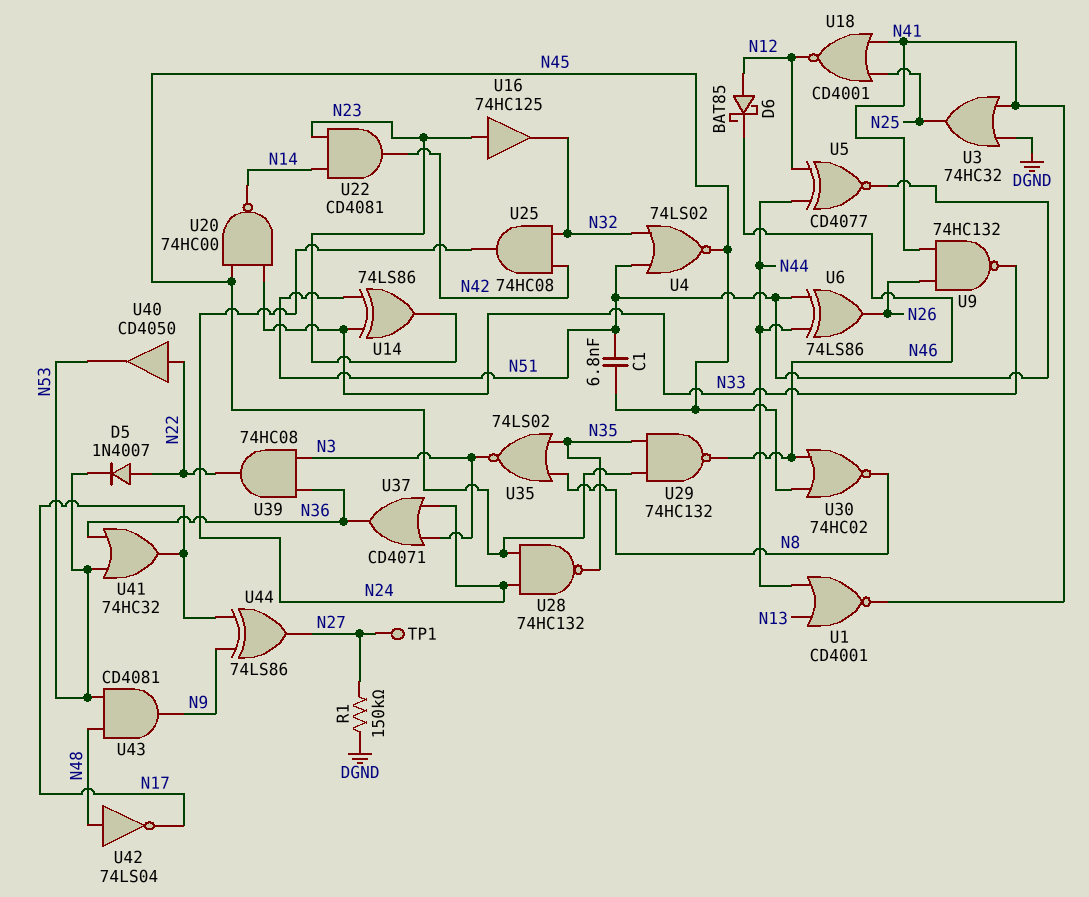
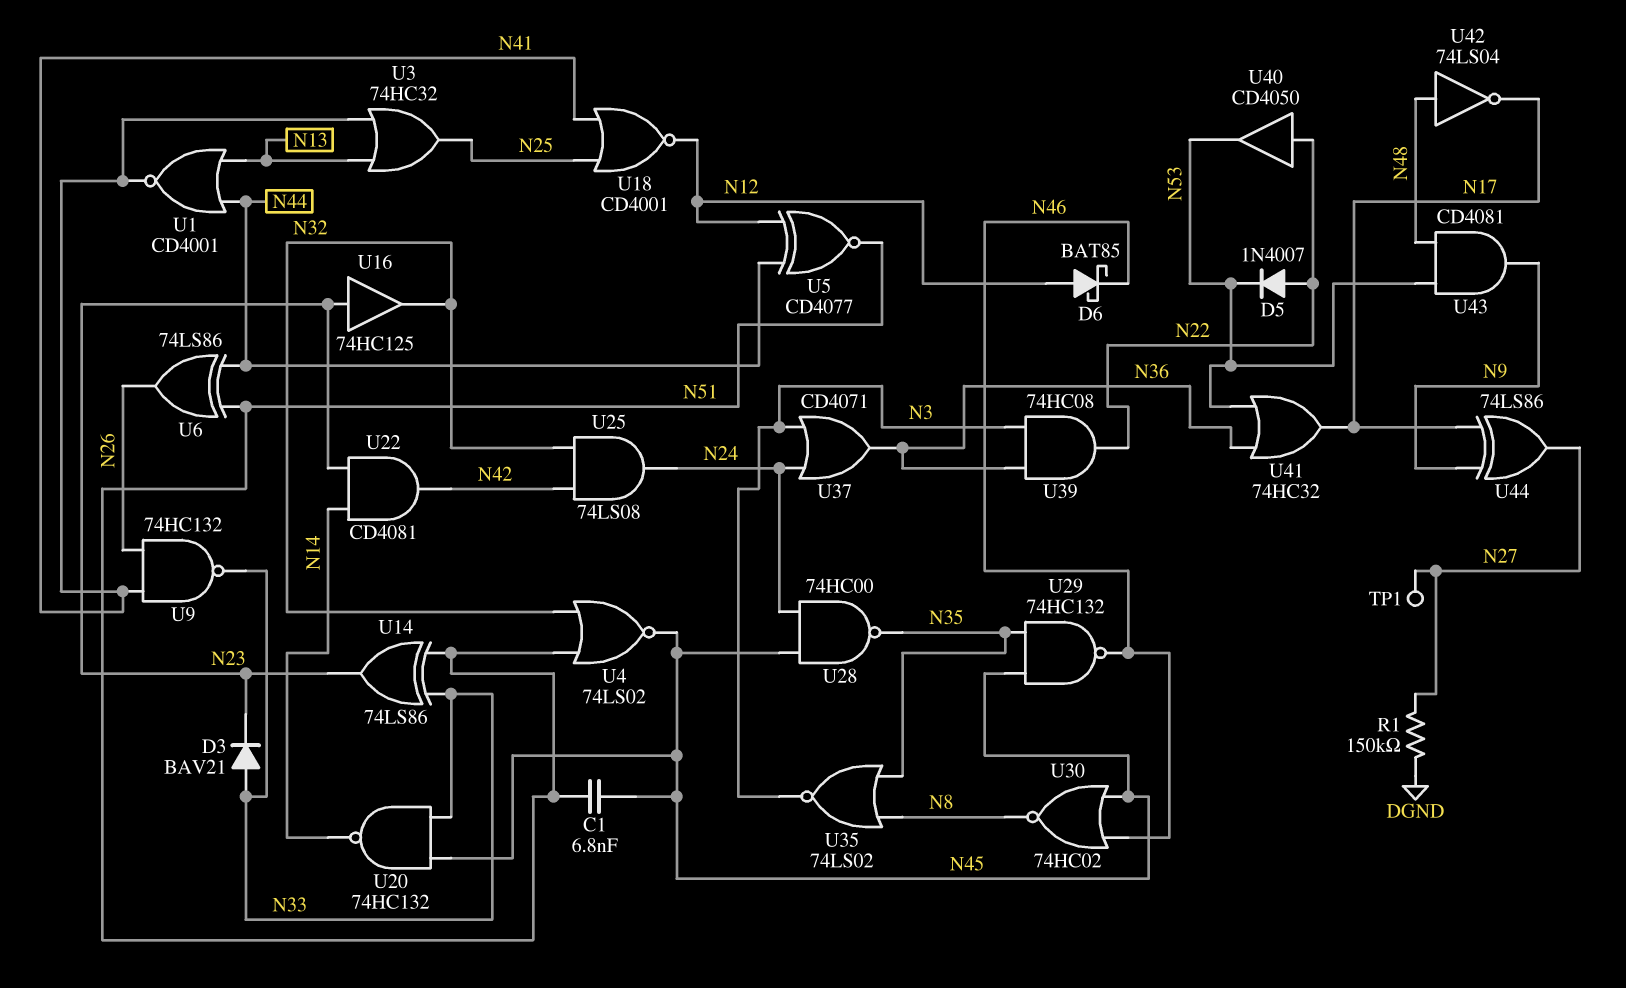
D3: none -> diode BAV21 (A N33, K N23)
U3: OR 74HC32 (in DGND, in N41, out N25) -> OR 74HC32 (in N13, in N41, out N25)
U20: NAND 74HC00 (in N33, in N45, out N14) -> NAND 74HC132 (in N33, in N45, out N14)
U25: AND 74HC08 (in N32, in N42, out N24) -> AND 74LS08 (in N32, in N42, out N24)
U28: NAND 74HC132 (in N24, in N45, out N35) -> NAND 74HC00 (in N24, in N45, out N35)

